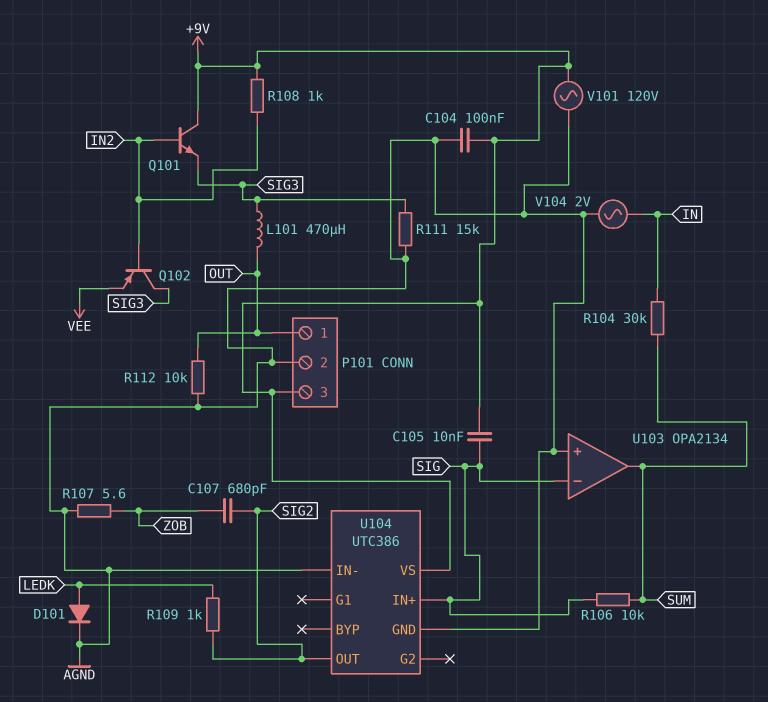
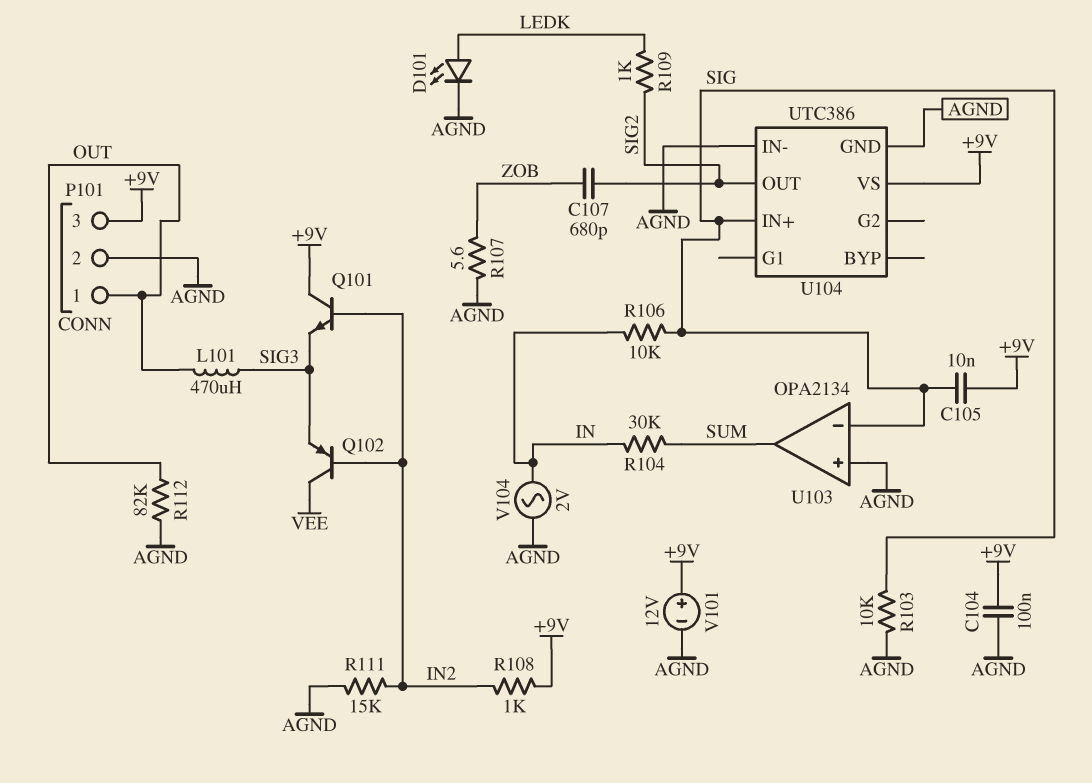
D101: diode (A LEDK, K AGND) -> LED (A LEDK, K AGND)
Q102: PNP (B IN2, C SIG3, E VEE) -> PNP (B IN2, C VEE, E SIG3)
R103: none -> 10k (AGND, SIG)
R106: 10k (SIG, SUM) -> 10k (IN, SIG)
R111: 15k (AGND, SIG3) -> 15k (AGND, IN2)
R112: 10k (AGND, OUT) -> 82k (AGND, OUT)
V101: AC 120V (+9V, AGND) -> 12V (plus +9V, minus AGND)

